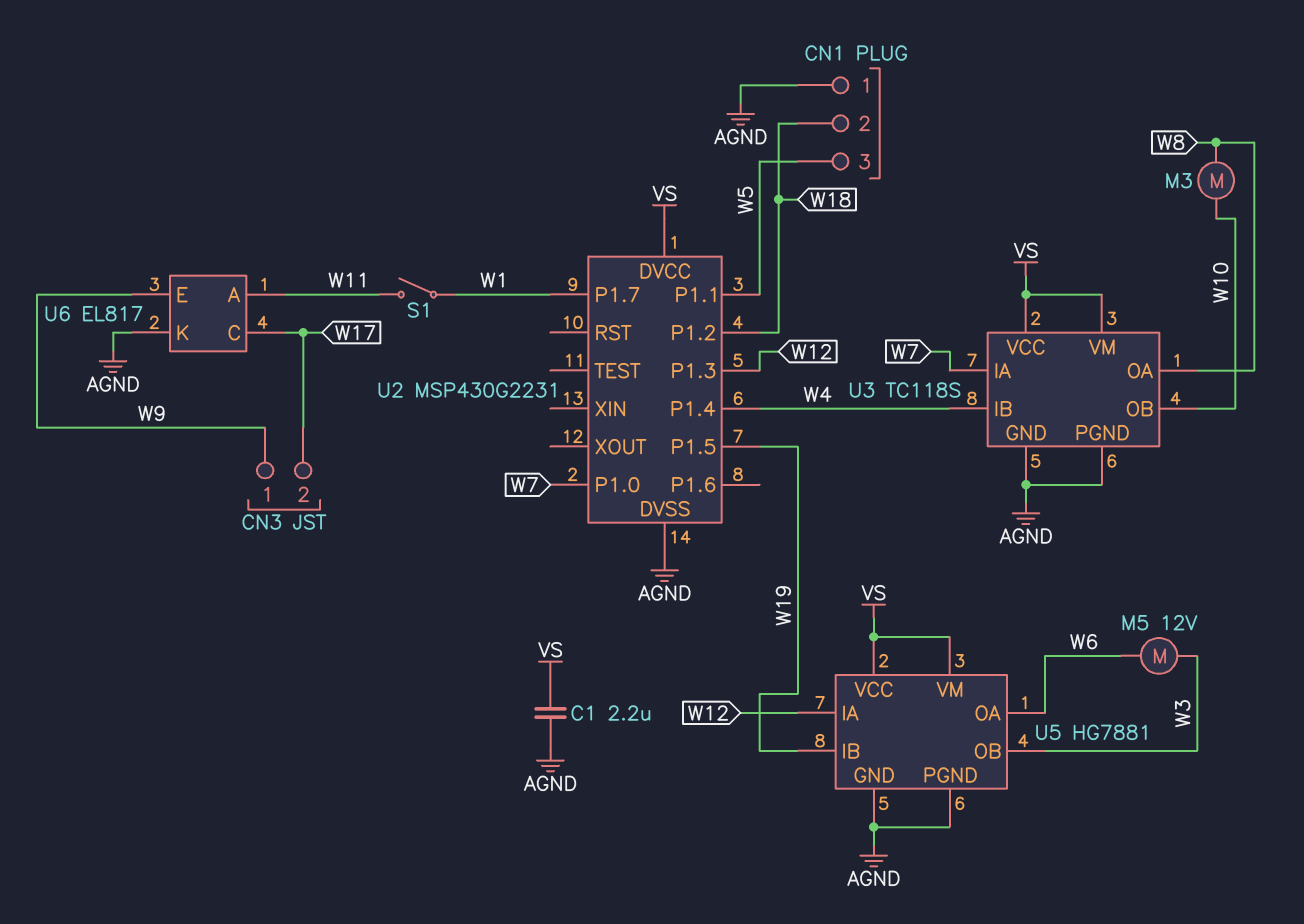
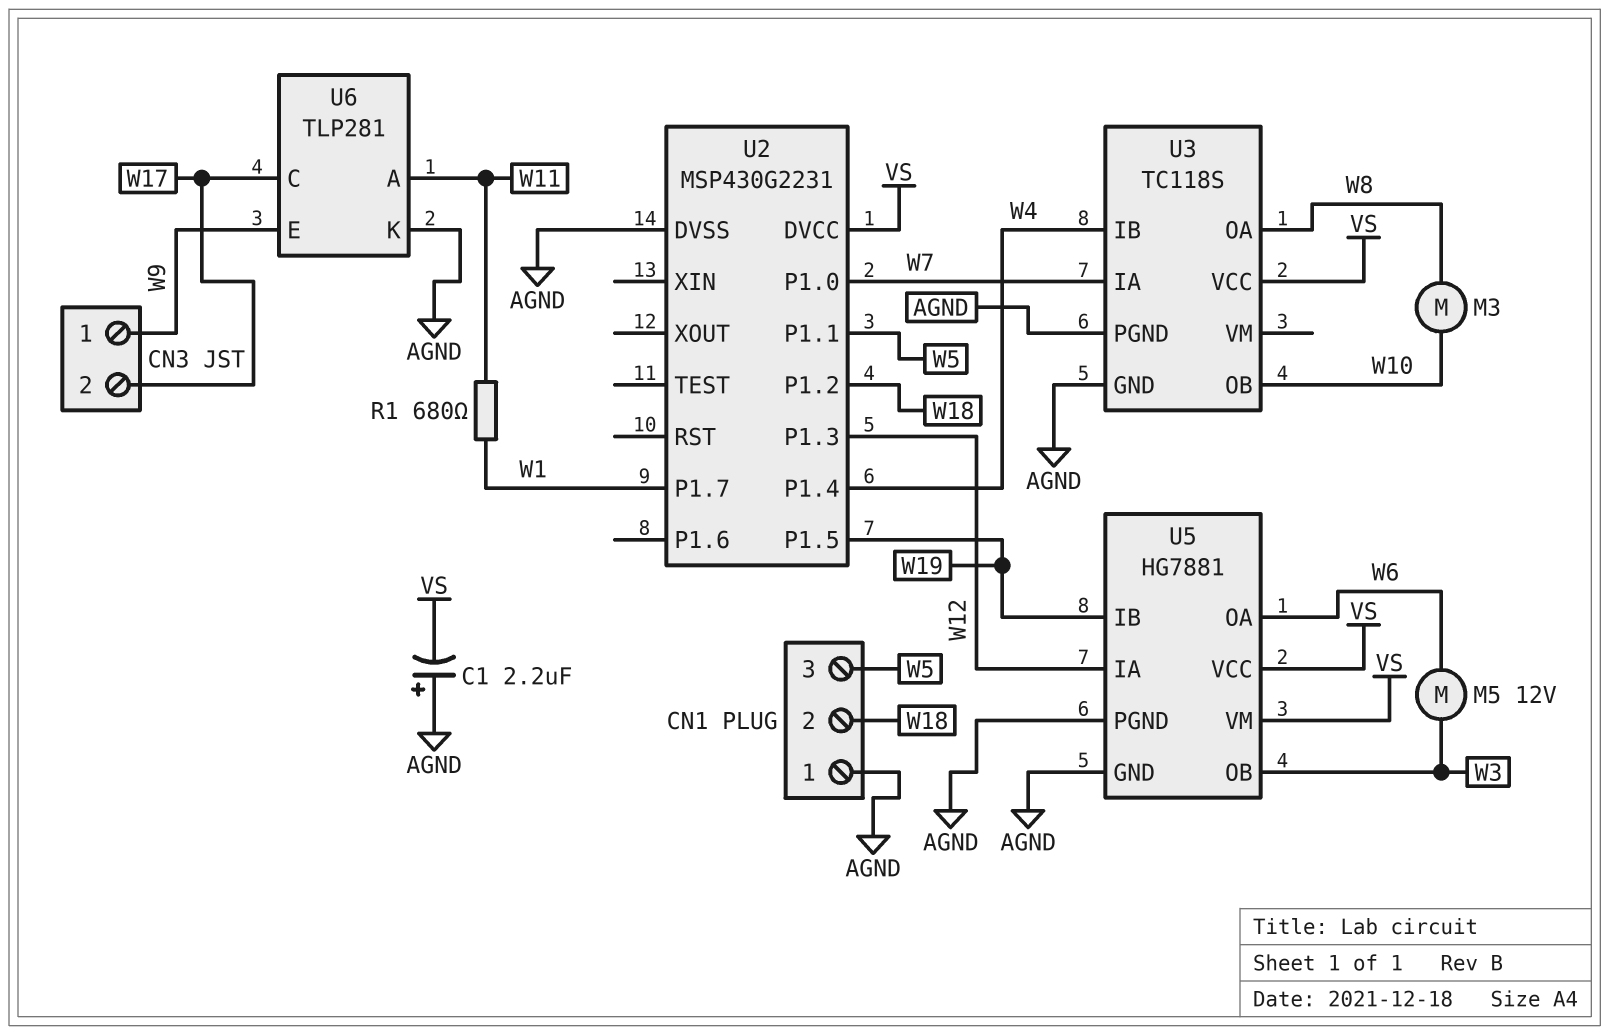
C1: 2.2uF (AGND, VS) -> 2.2uF (plus AGND, minus VS)
R1: none -> 680 (W1, W11)
S1: switch (W1, W11) -> none
U3 pin VM: VS -> none
U6: EL817 -> TLP281

